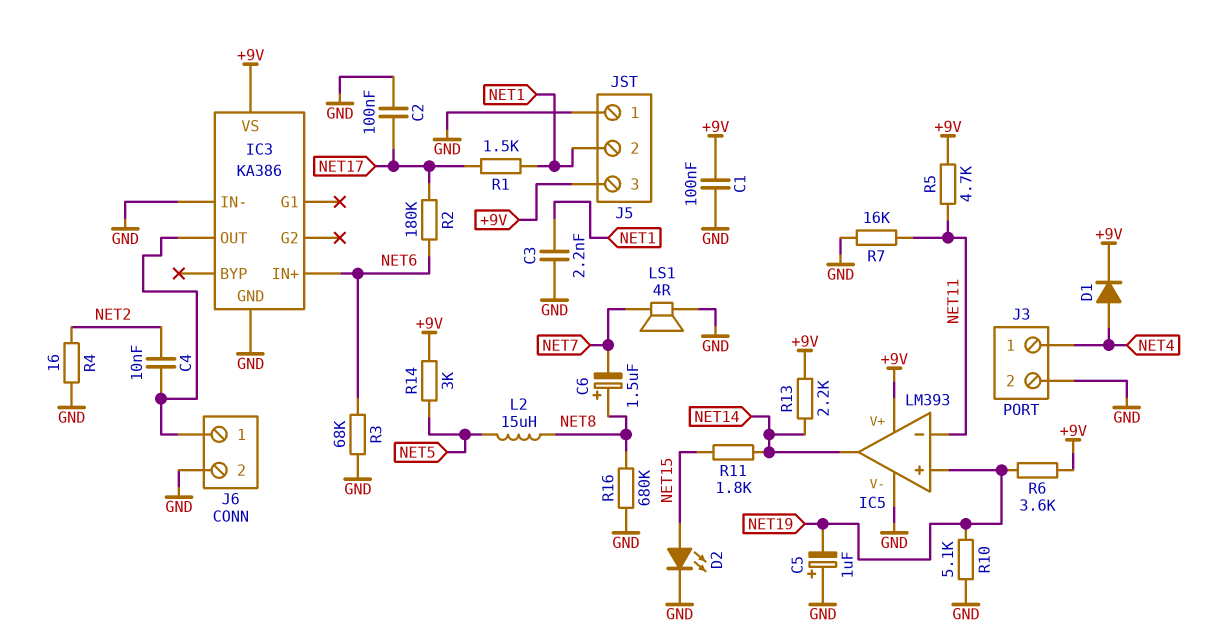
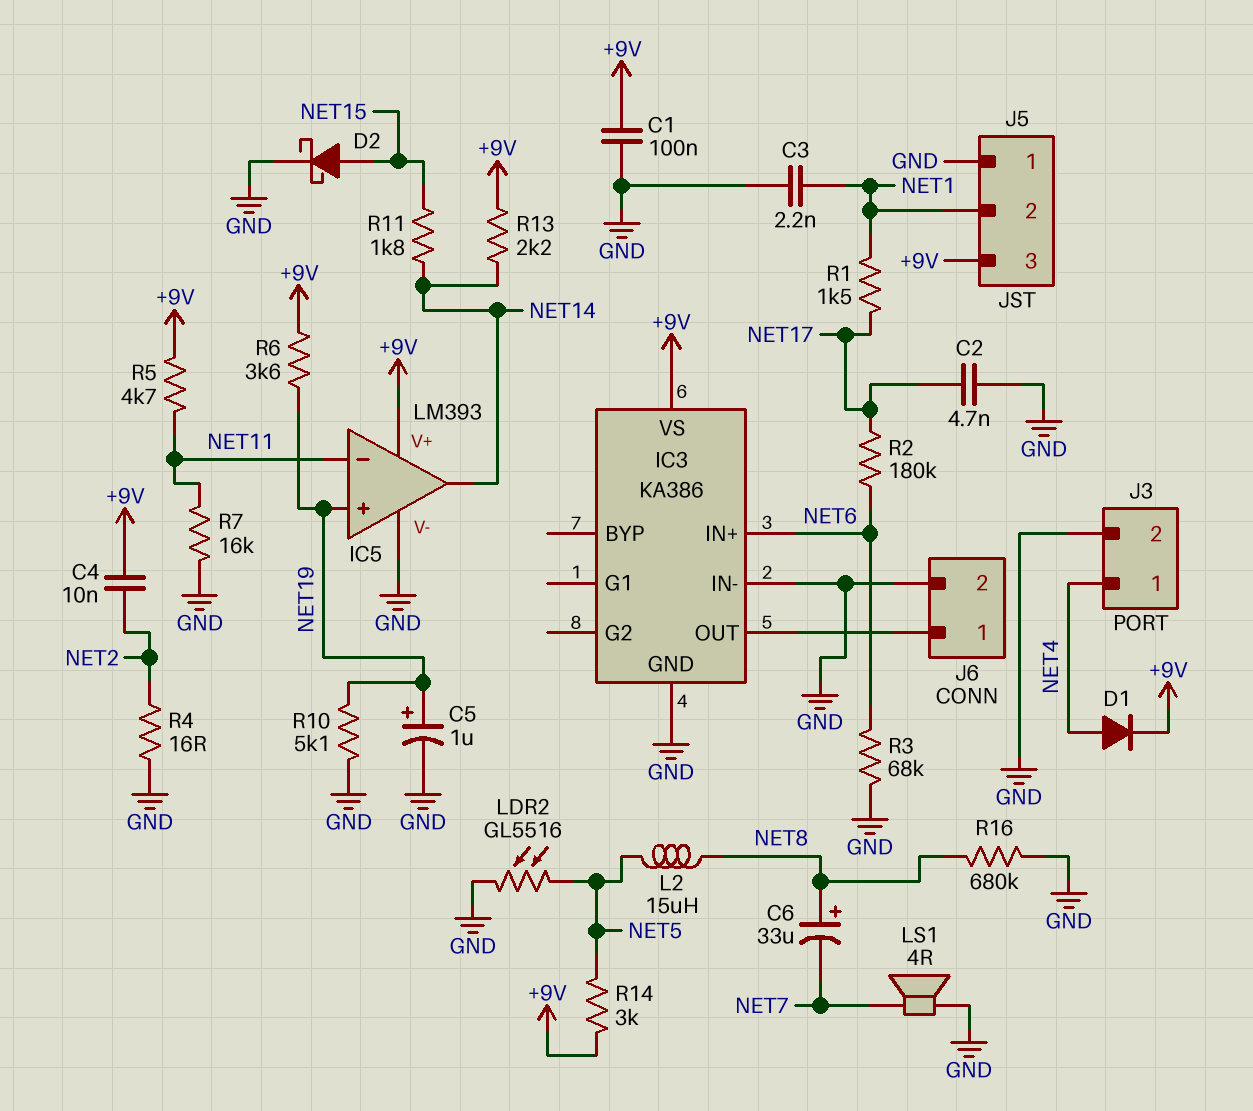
C2: 100nF (GND, NET17) -> 4.7nF (GND, NET17)
C4: 10nF (IC3/OUT, NET2) -> 10nF (+9V, NET2)
C5: 1uF (plus GND, minus NET19) -> 1uF (plus NET19, minus GND)
C6: 1.5uF (plus NET8, minus NET7) -> 33uF (plus NET8, minus NET7)
D2: LED (A NET15, K GND) -> schottky (A NET15, K GND)
LDR2: none -> GL5516 (GND, NET5)

